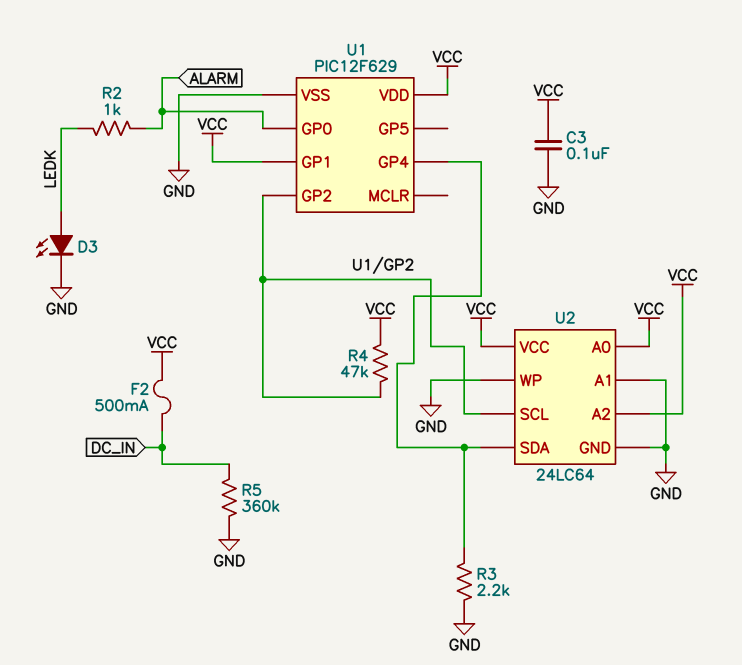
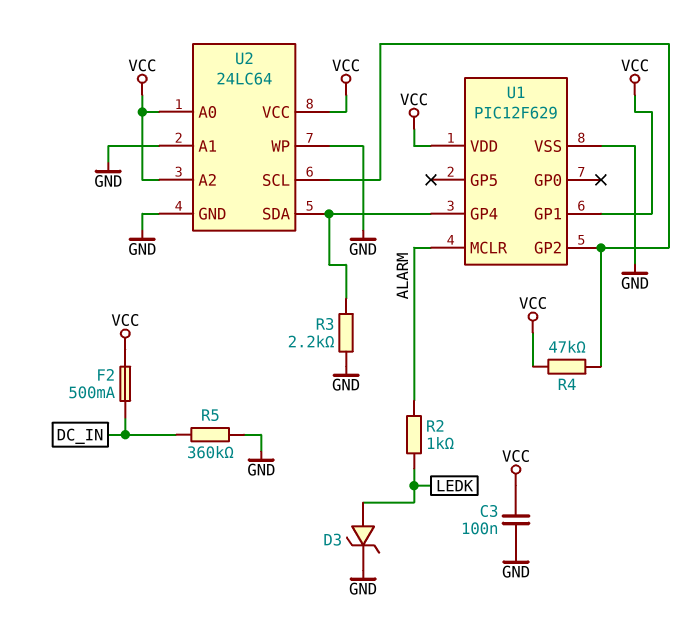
D3: LED (A LEDK, K GND) -> zener (A LEDK, K GND)
U1 pin GP0: ALARM -> none
U1 pin MCLR: none -> ALARM

